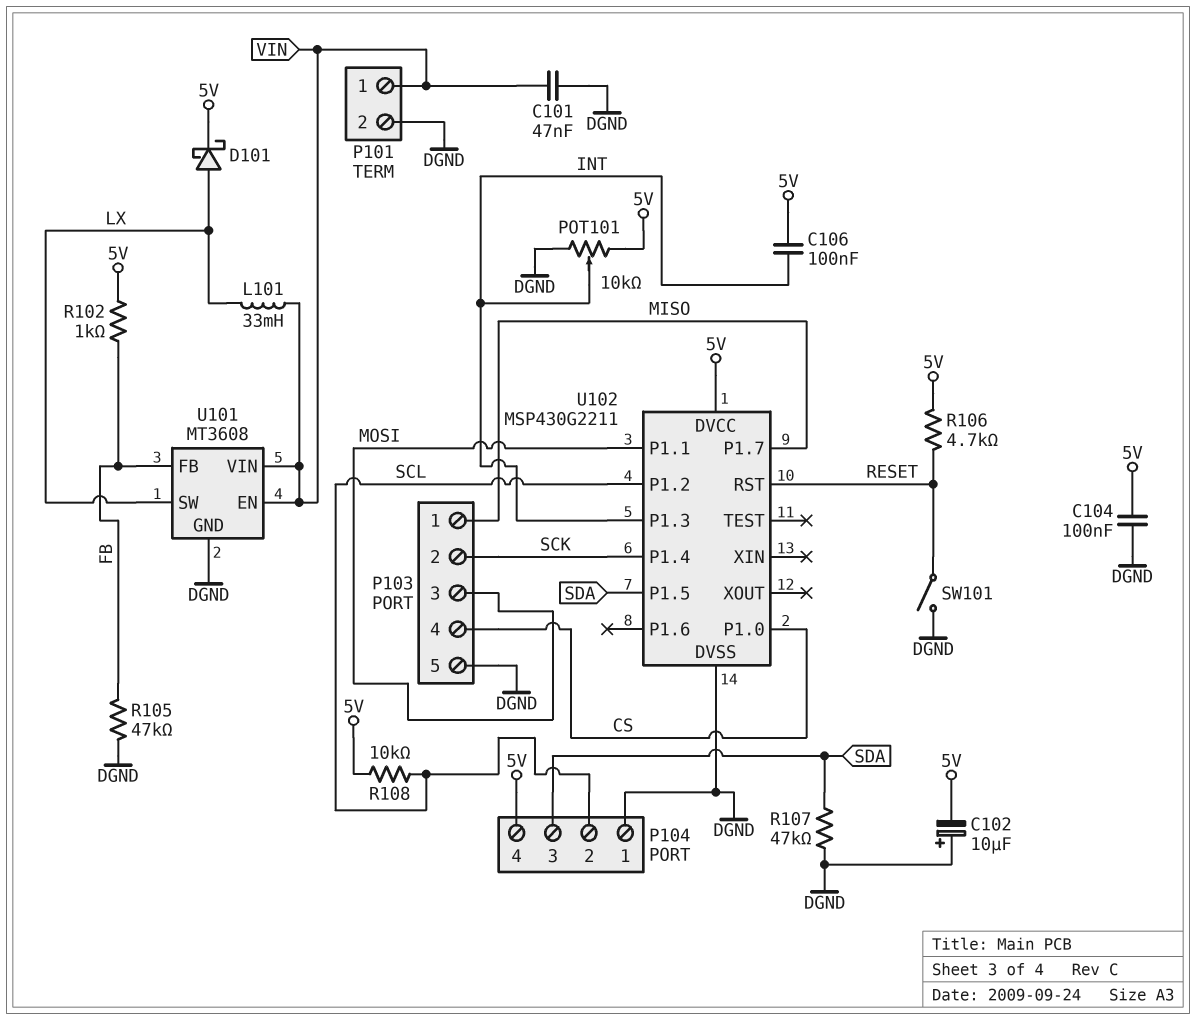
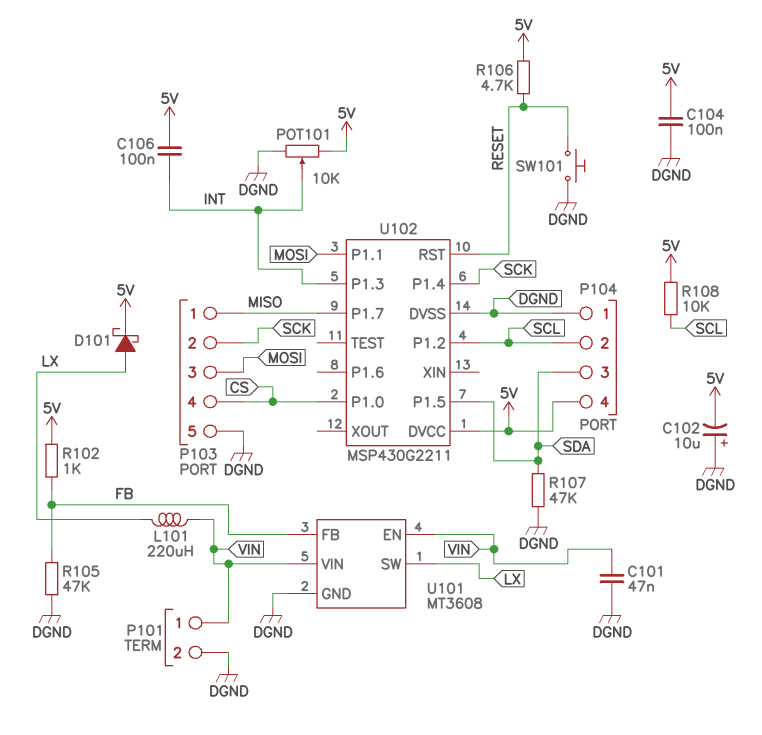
L101: 33mH (LX, VIN) -> 220uH (LX, VIN)
SW101: switch (DGND, RESET) -> button (DGND, RESET)

